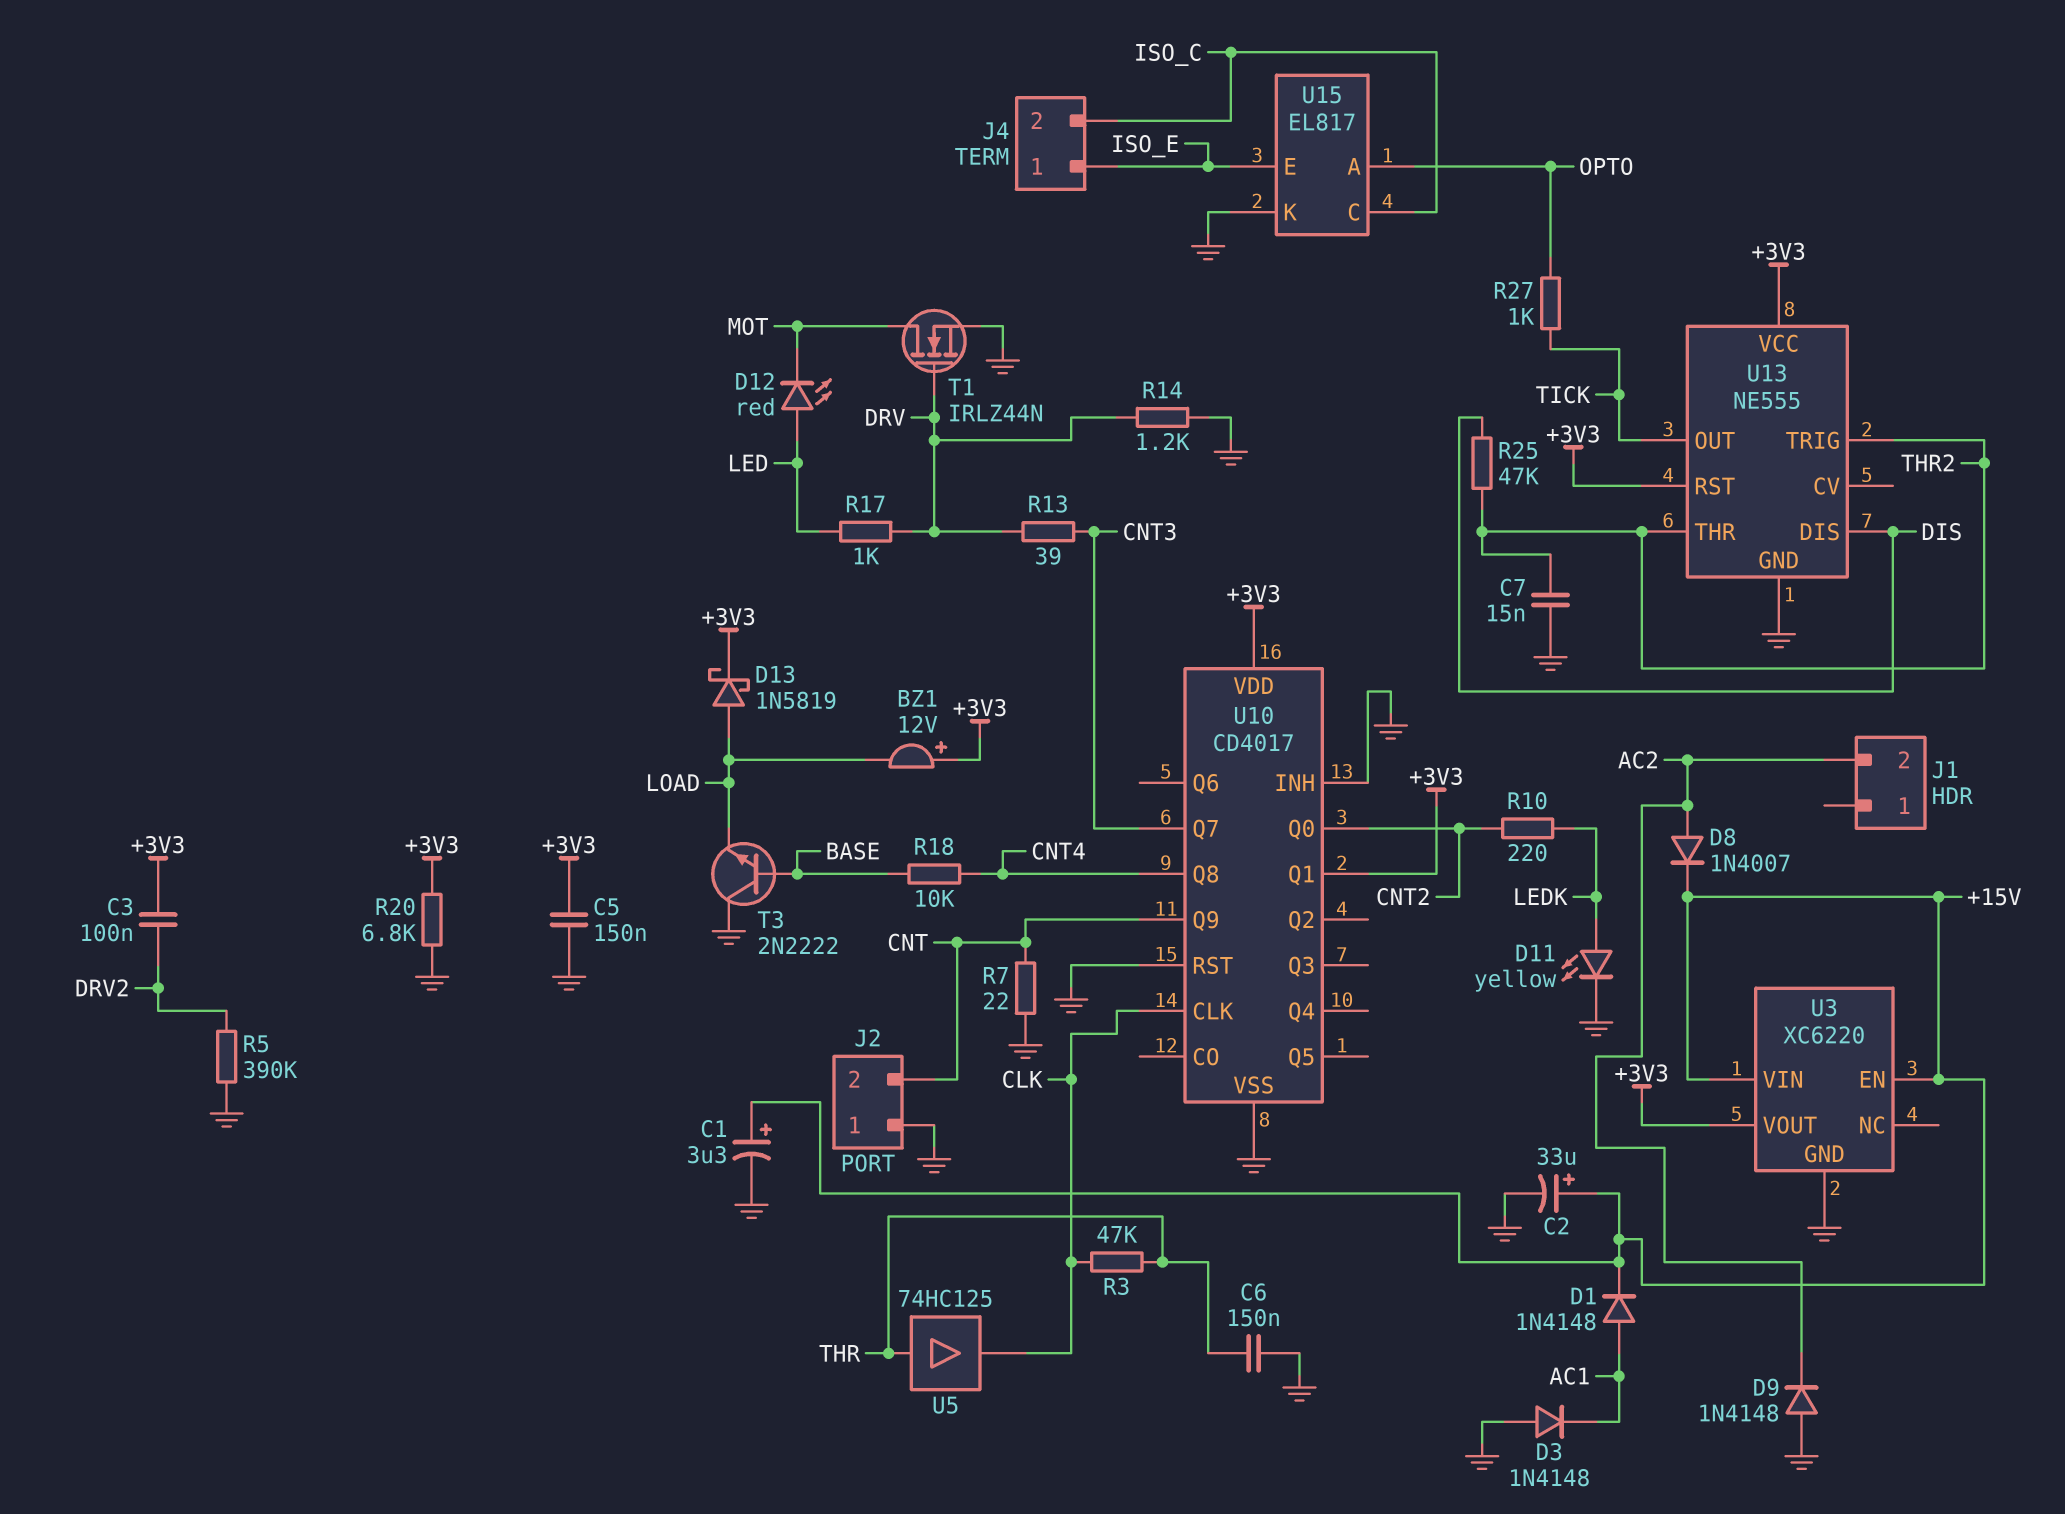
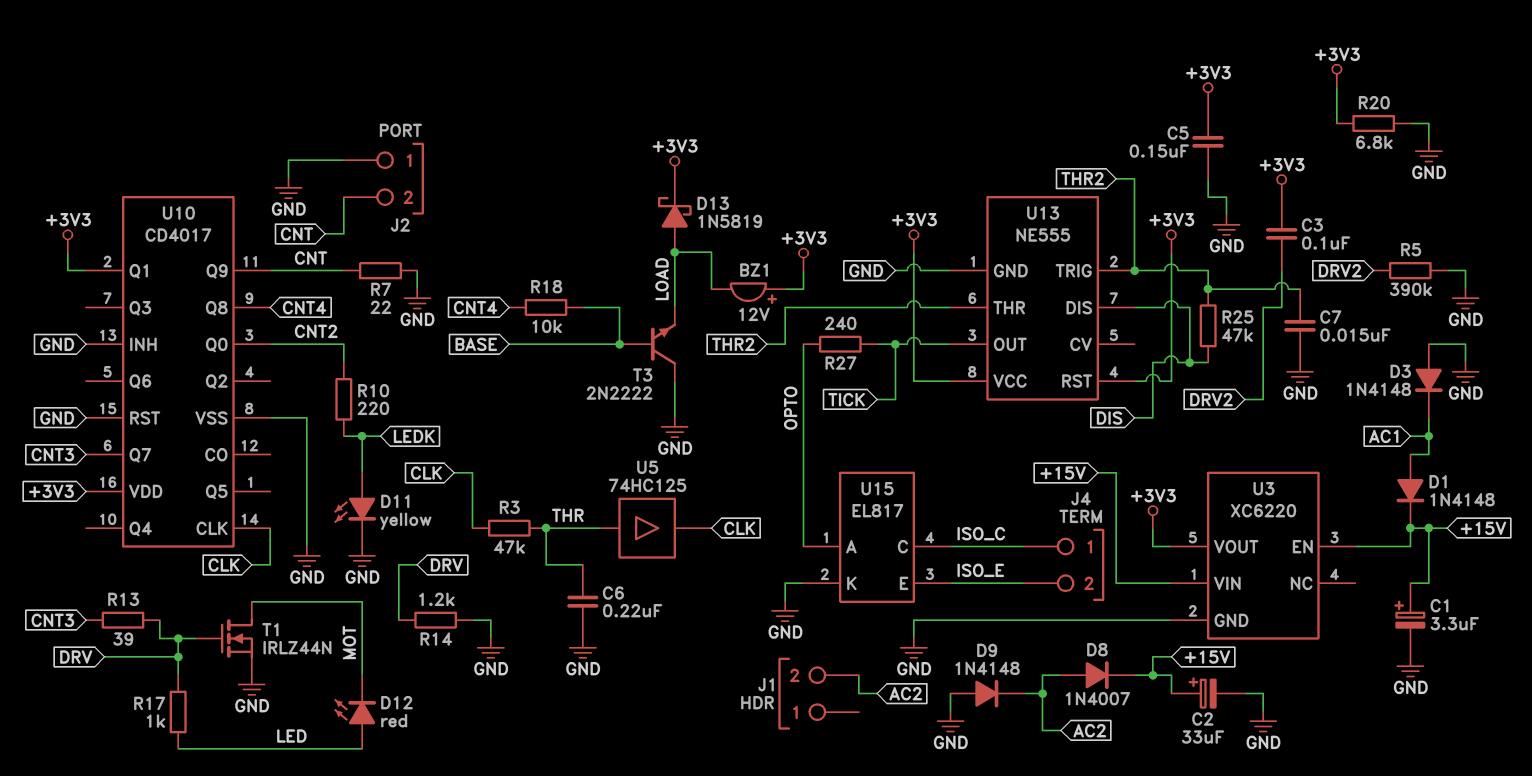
C6: 150nF (GND, THR) -> 220nF (GND, THR)
J4 pin 1: ISO_E -> ISO_C
J4 pin 2: ISO_C -> ISO_E
R27: 1k (OPTO, TICK) -> 240 (OPTO, TICK)

